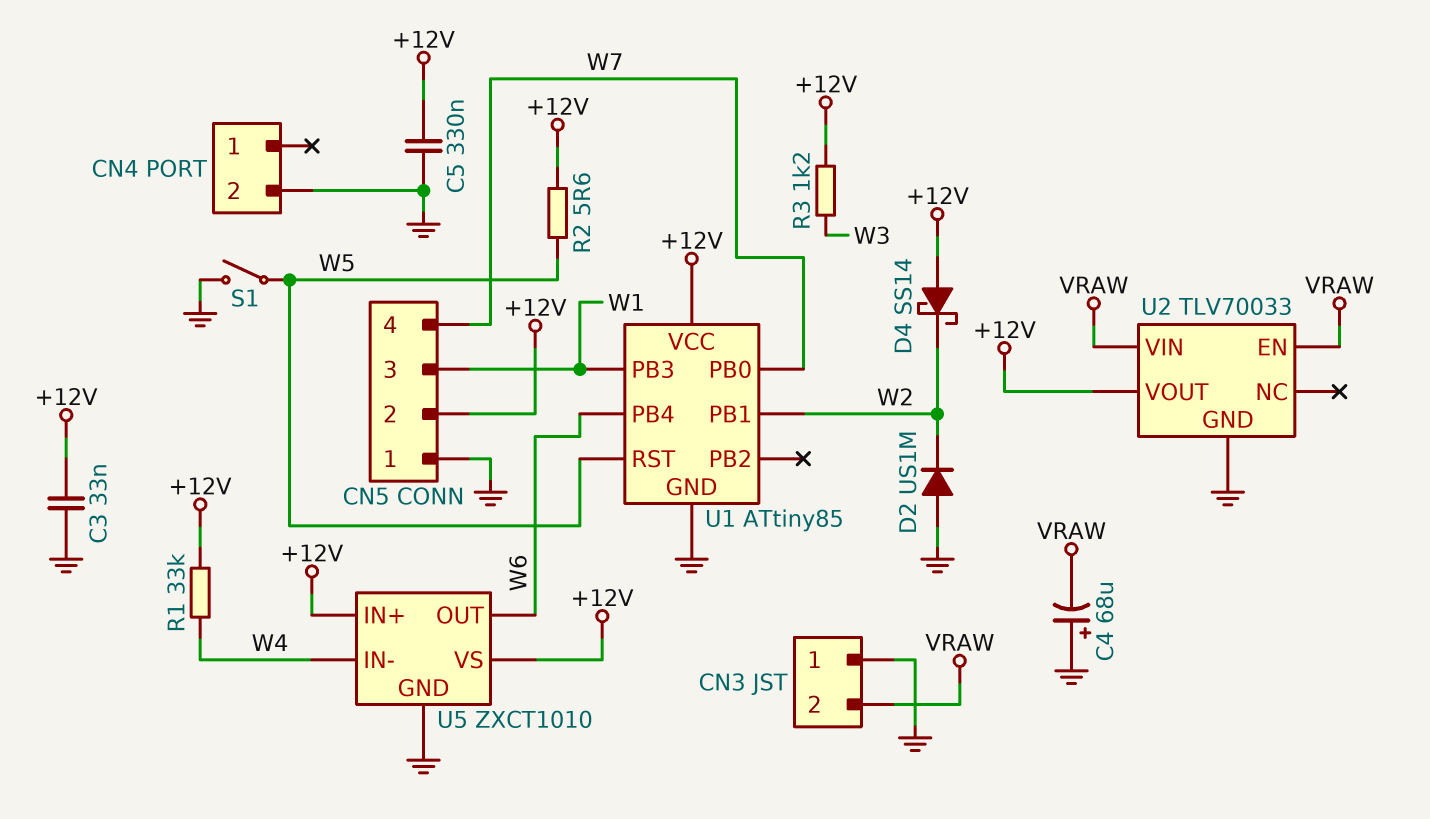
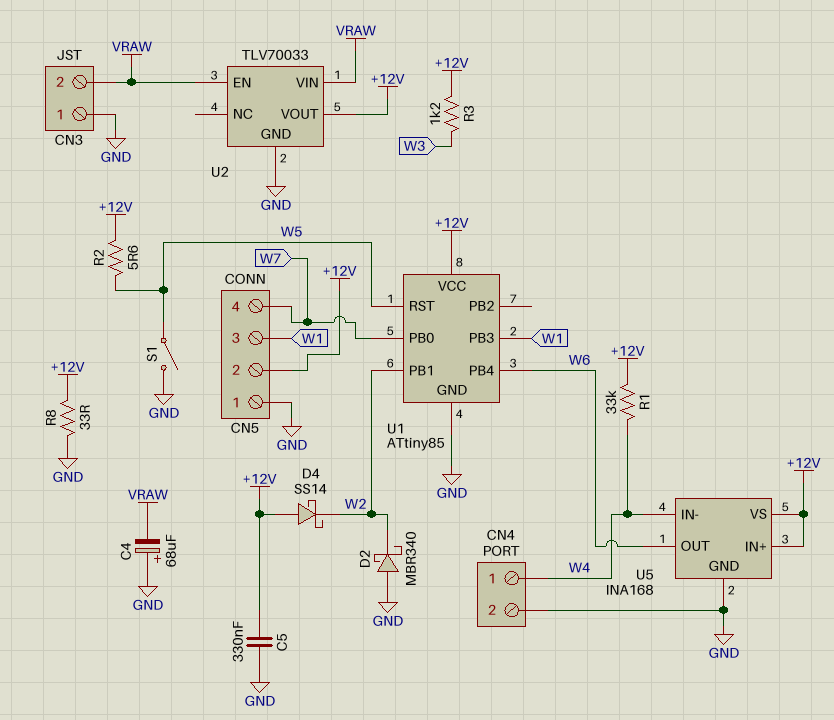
C3: 33nF (+12V, GND) -> none
CN4 pin 1: none -> W4
D2: diode US1M (A GND, K W2) -> schottky MBR340 (A GND, K W2)
R8: none -> 33 (+12V, GND)
U5: ZXCT1010 -> INA168

